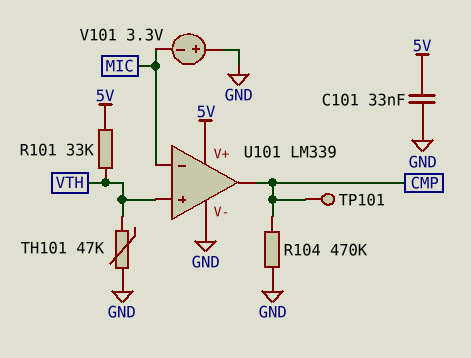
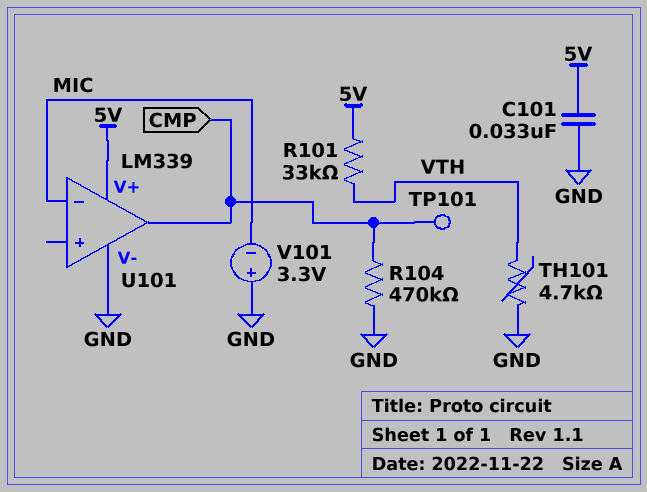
TH101: 47k (GND, VTH) -> 4.7k (GND, VTH)
U101 pin in+: VTH -> none

